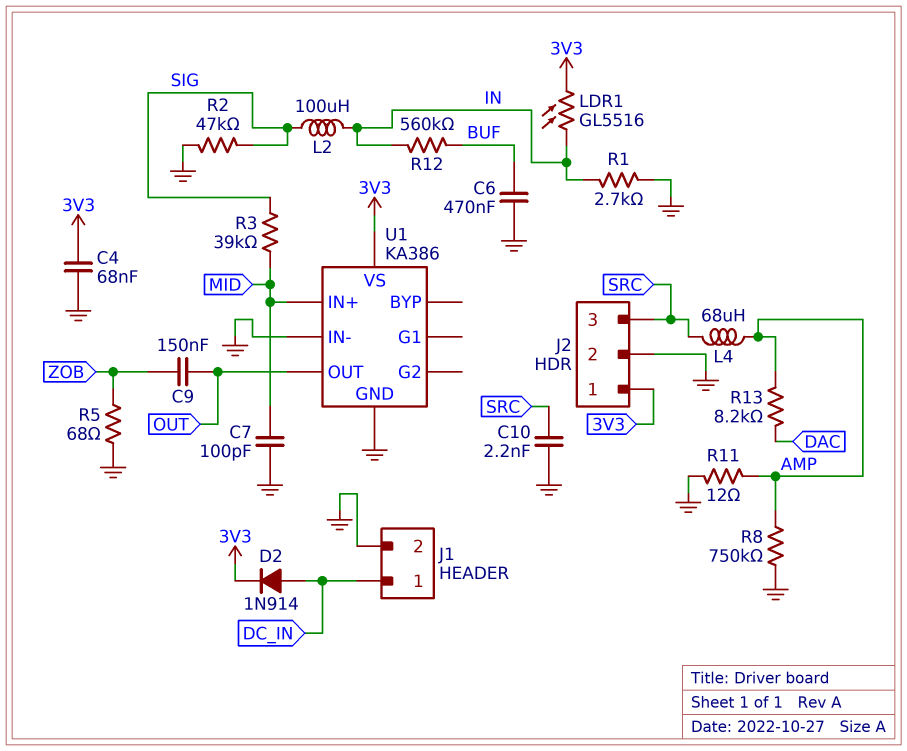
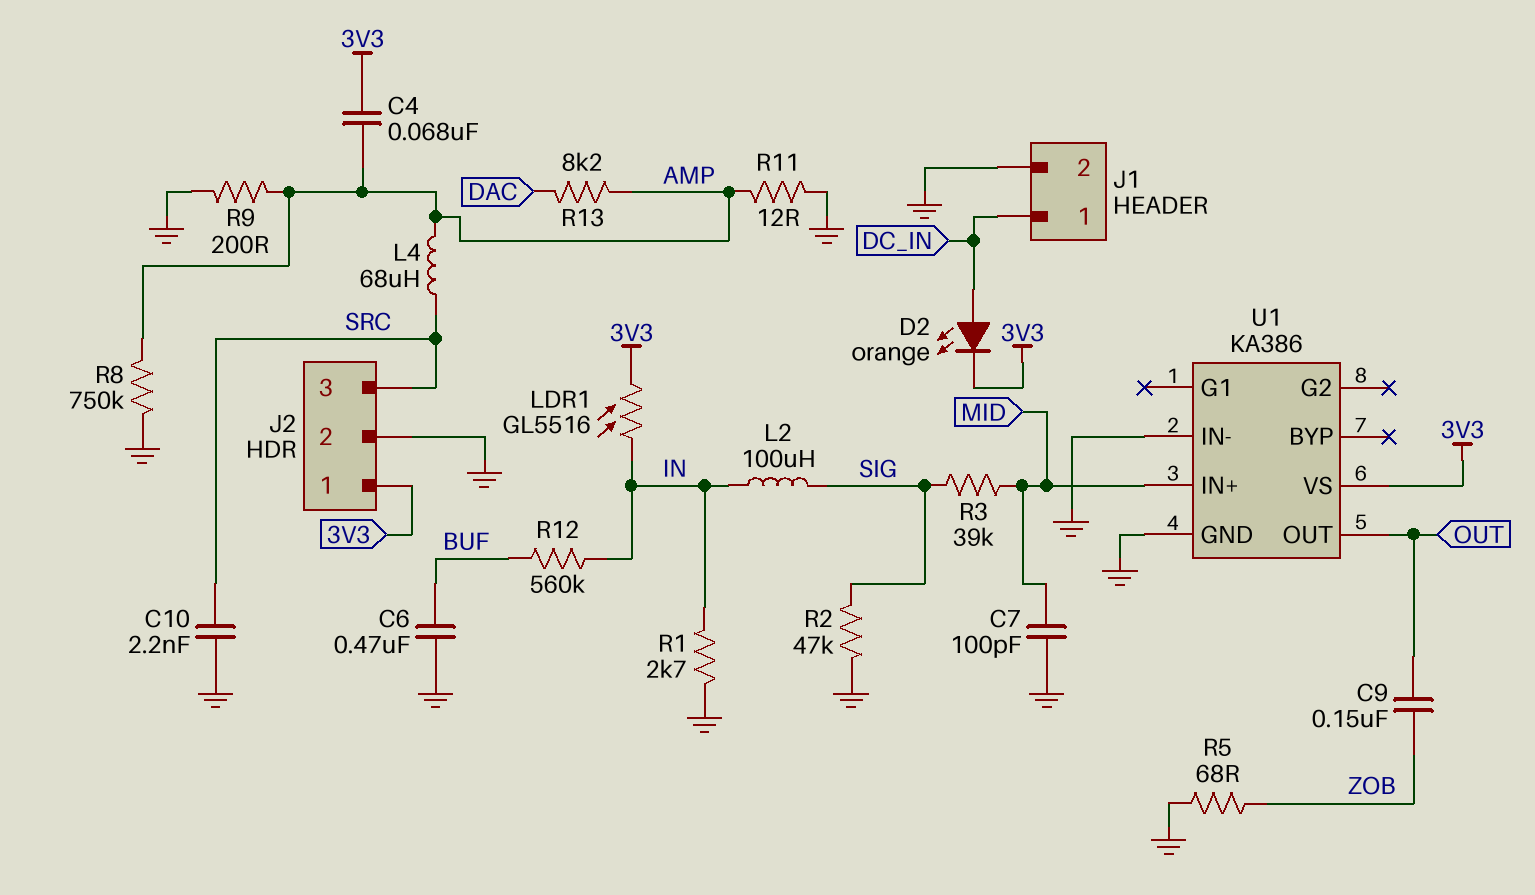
C4: 68nF (3V3, GND) -> 68nF (3V3, AMP)
D2: diode 1N914 (A DC_IN, K 3V3) -> LED orange (A DC_IN, K 3V3)
R9: none -> 200 (AMP, GND)

